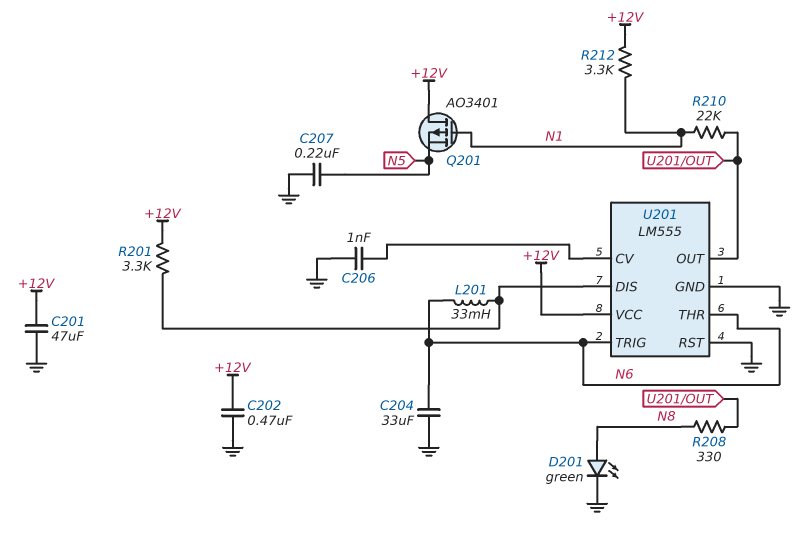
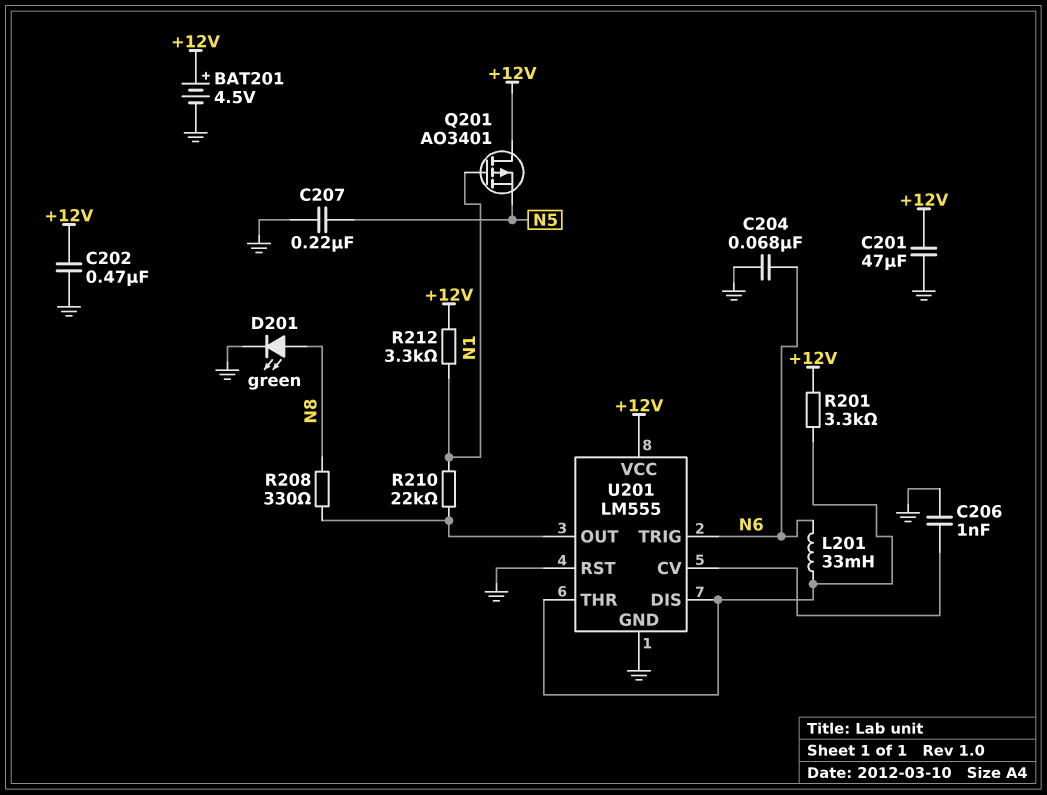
BAT201: none -> 4.5V (plus +12V, minus GND)
C204: 33uF (GND, N6) -> 68nF (GND, N6)
U201 pin THR: N6 -> U201/DIS

